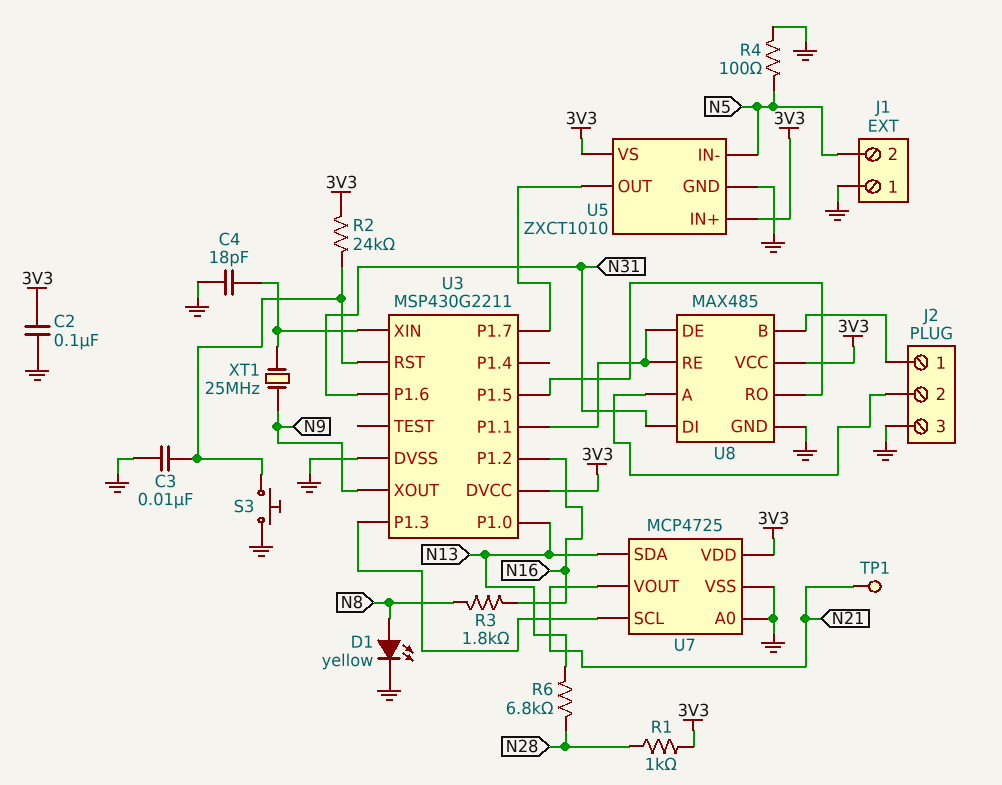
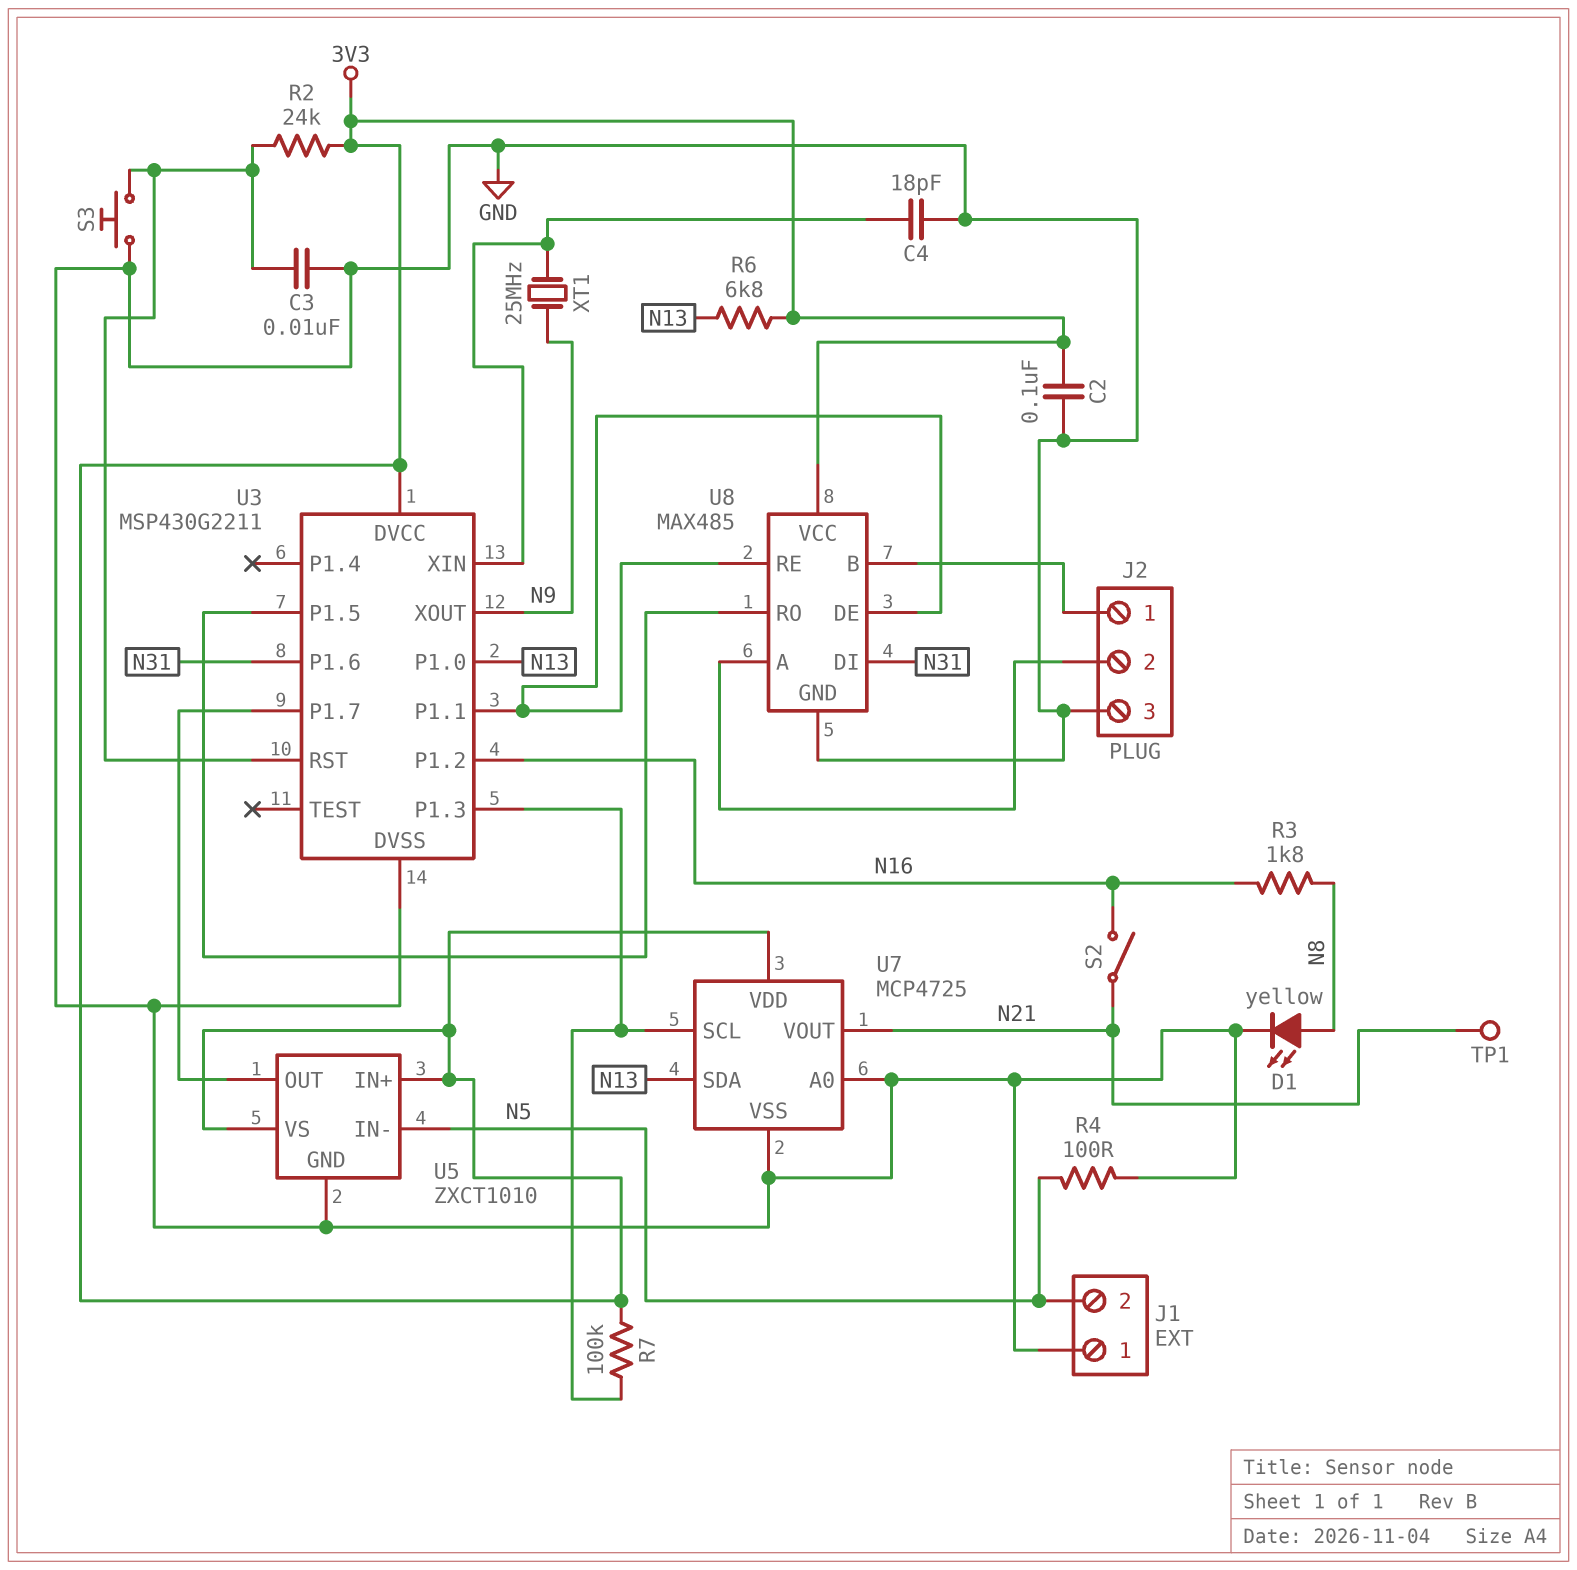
R1: 1k (3V3, N28) -> none
R6: 6.8k (N13, N28) -> 6.8k (3V3, N13)
R7: none -> 100k (3V3, U3/P1.3)
S2: none -> switch (N16, N21)

